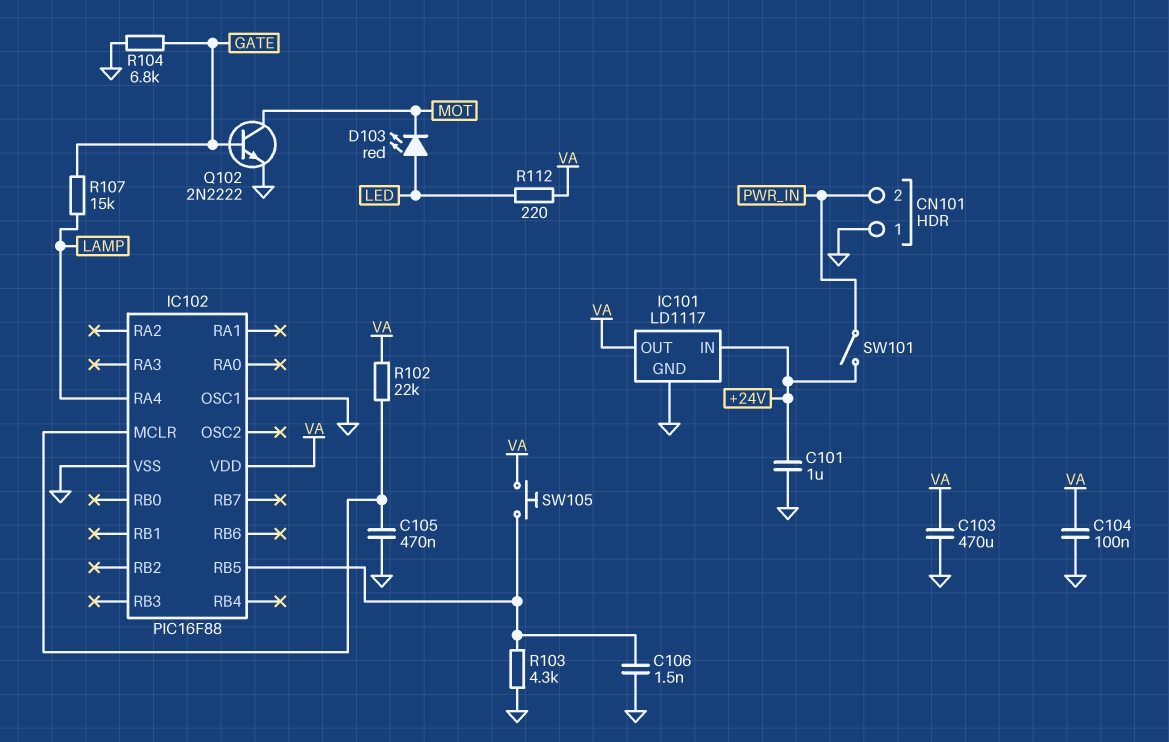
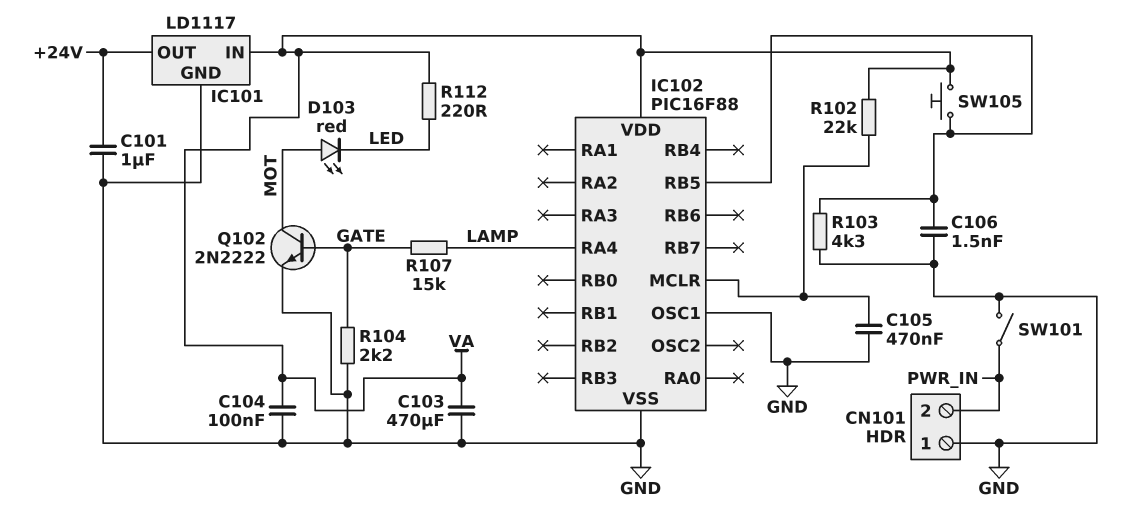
D103: LED red (A LED, K MOT) -> LED red (A MOT, K LED)
IC101 pin IN: +24V -> VA
IC101 pin OUT: VA -> +24V
R104: 6.8k (GATE, GND) -> 2.2k (GATE, GND)
SW101: switch (+24V, PWR_IN) -> switch (GND, PWR_IN)

